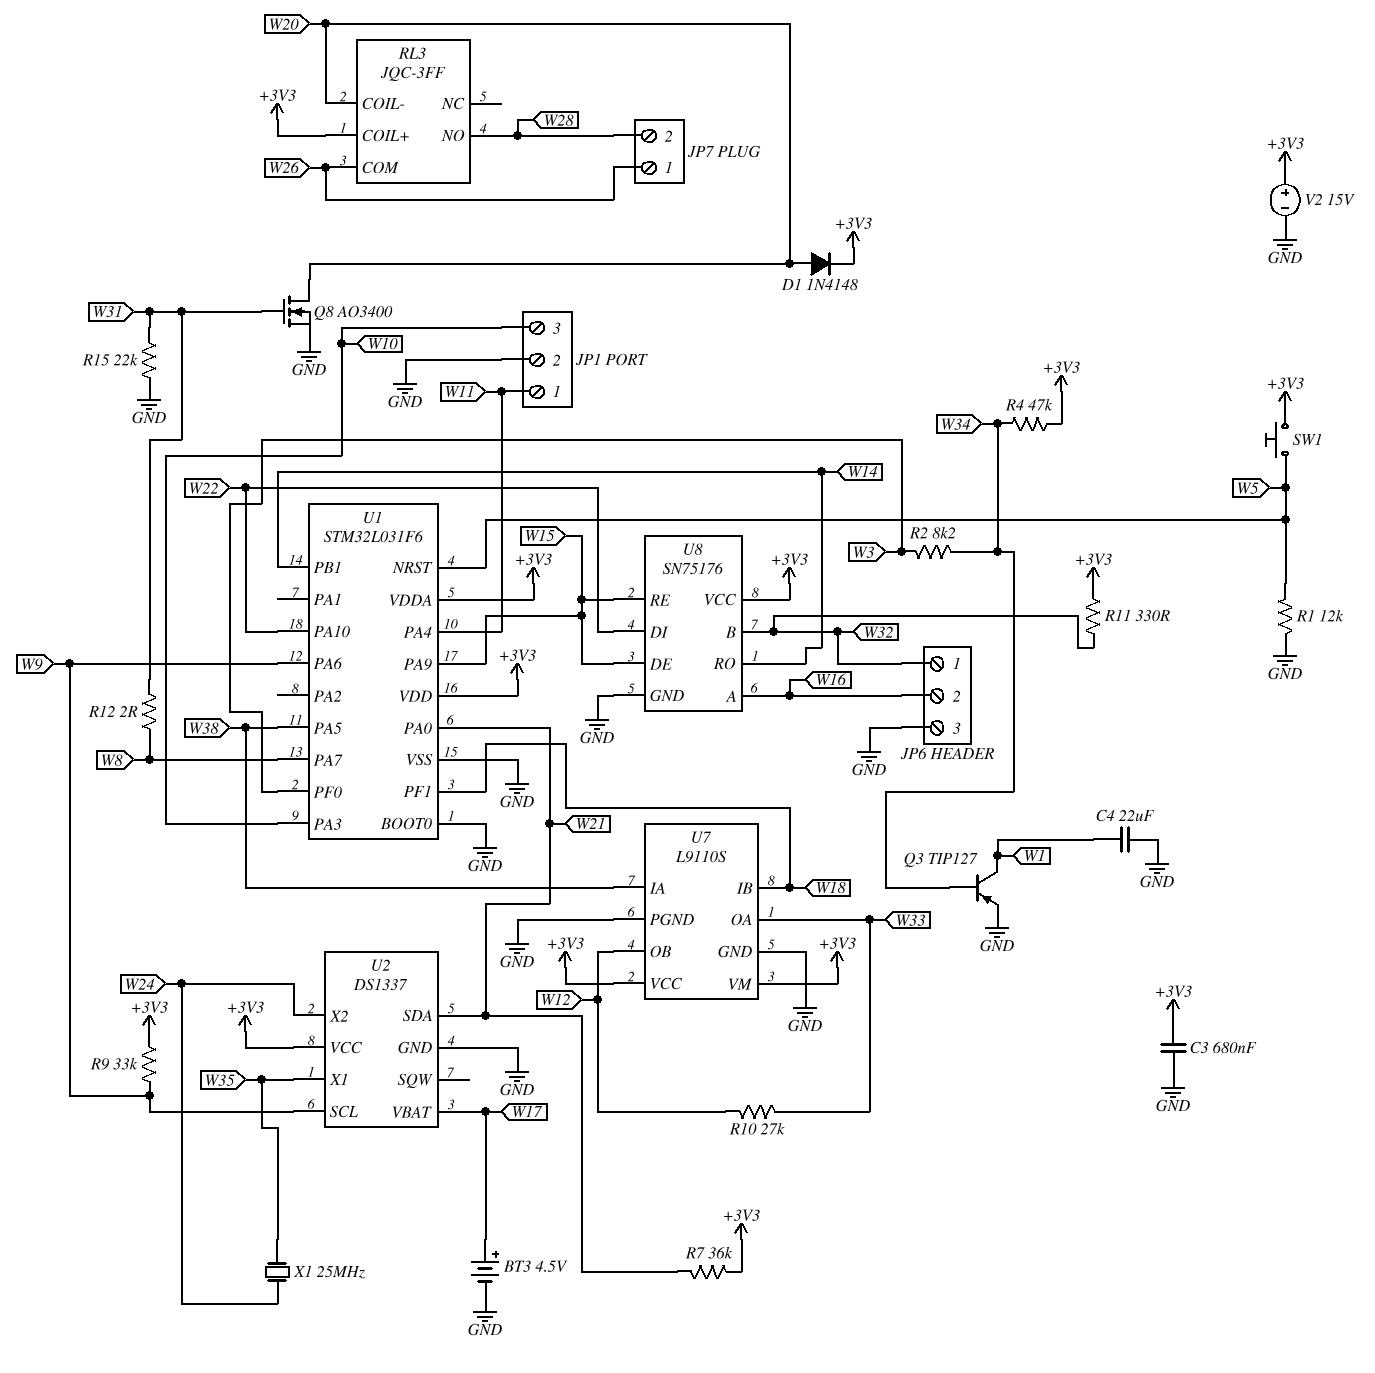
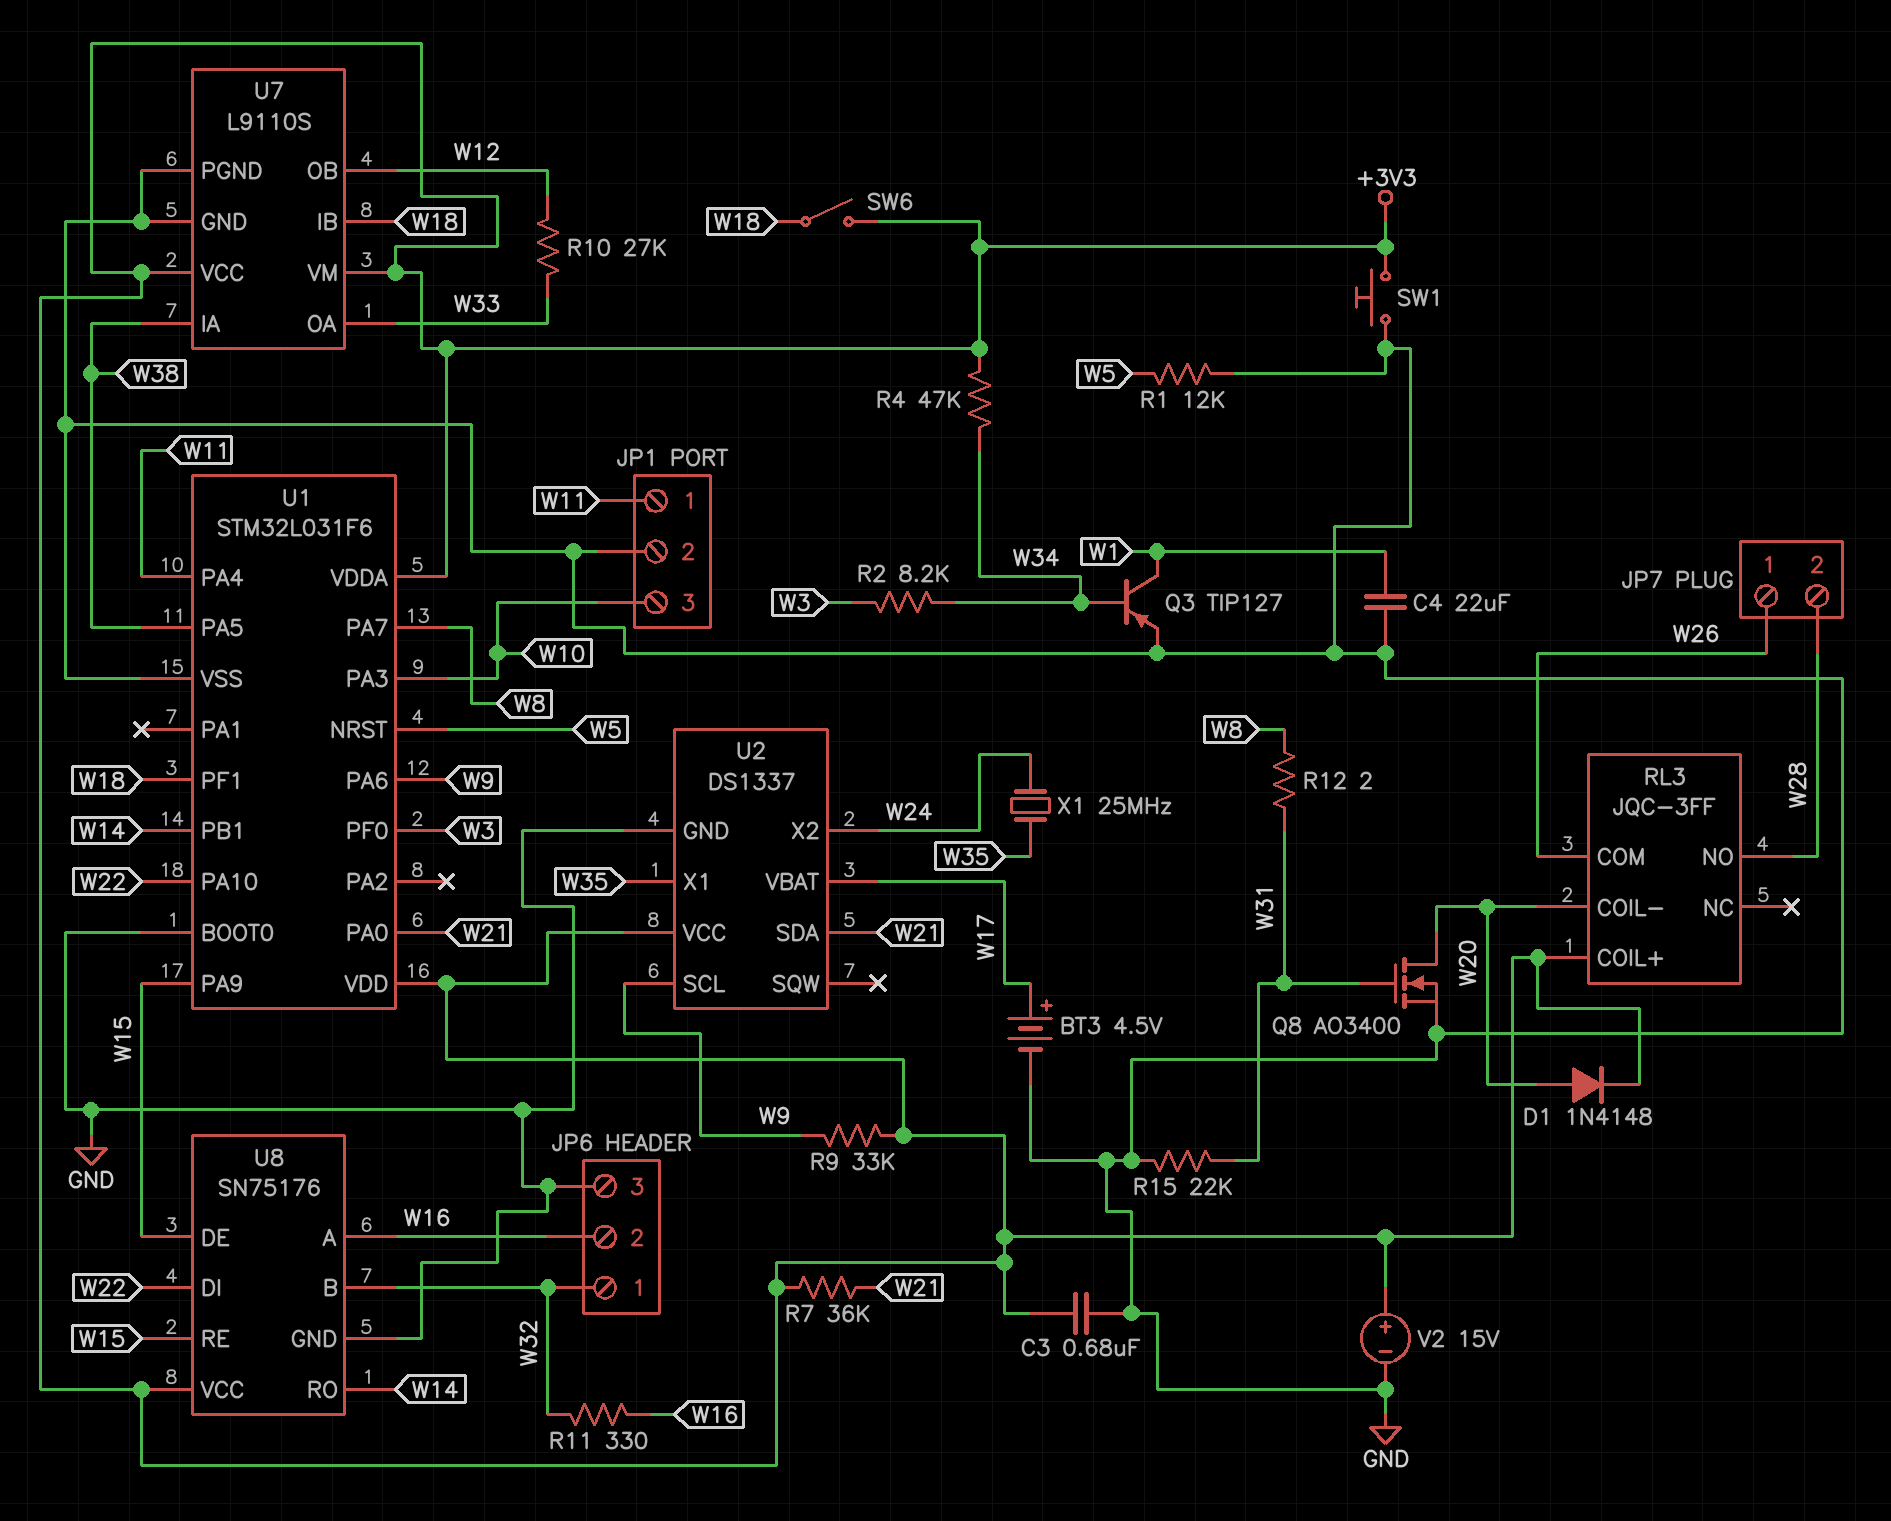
R11: 330 (+3V3, W32) -> 330 (W16, W32)
SW1: button (+3V3, W5) -> button (+3V3, GND)
SW6: none -> switch (+3V3, W18)

